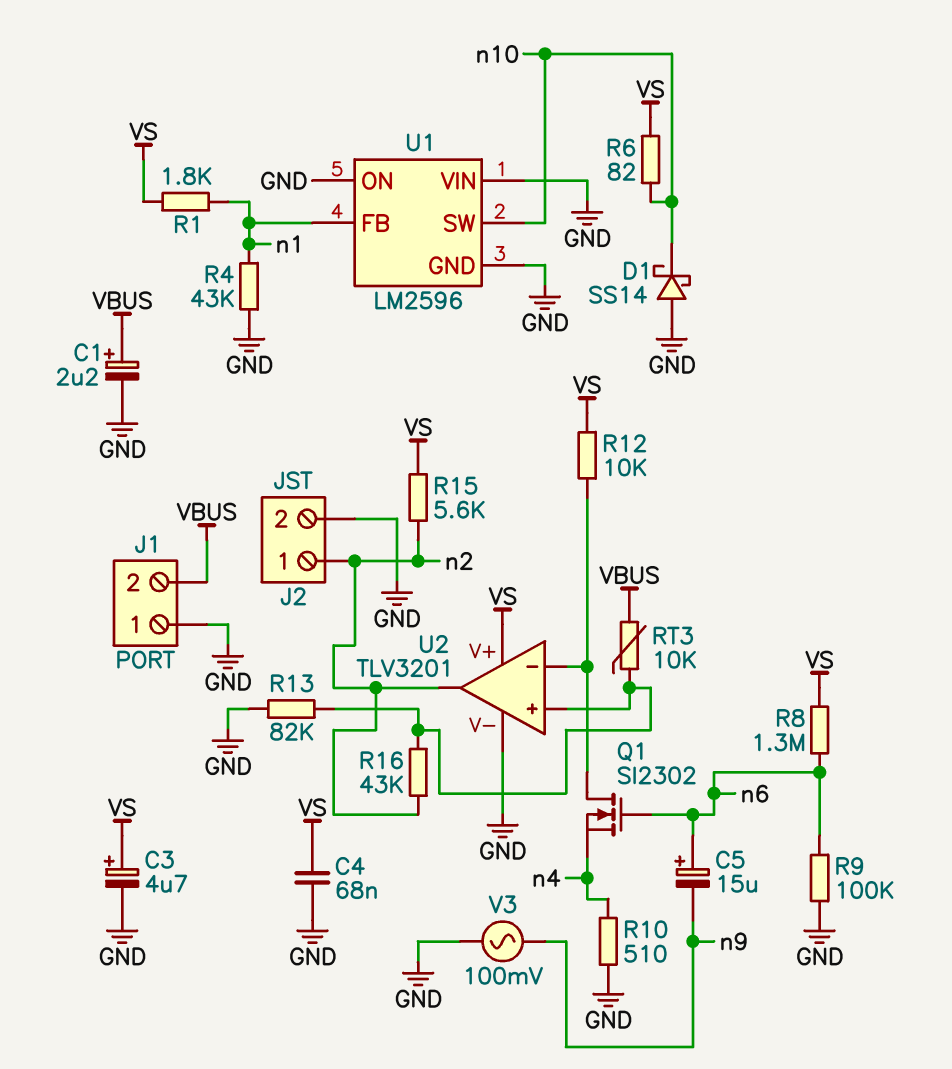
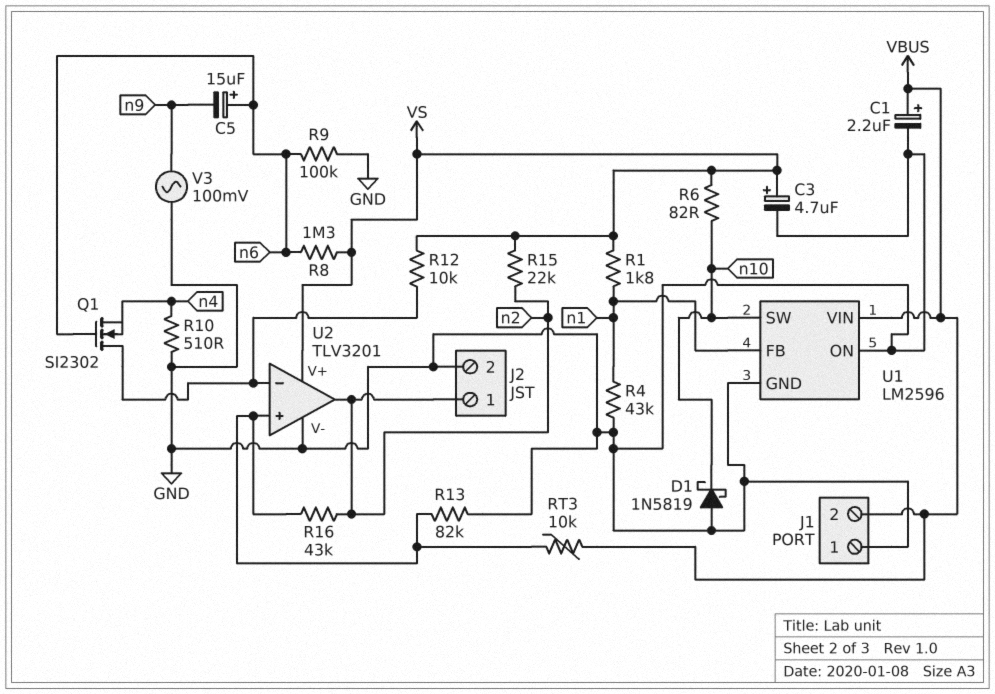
C4: 68nF (GND, VS) -> none
D1: schottky SS14 (A GND, K n10) -> schottky 1N5819 (A GND, K n10)
R15: 5.6k (VS, n2) -> 22k (VS, n2)
U1 pin VIN: GND -> VBUS

